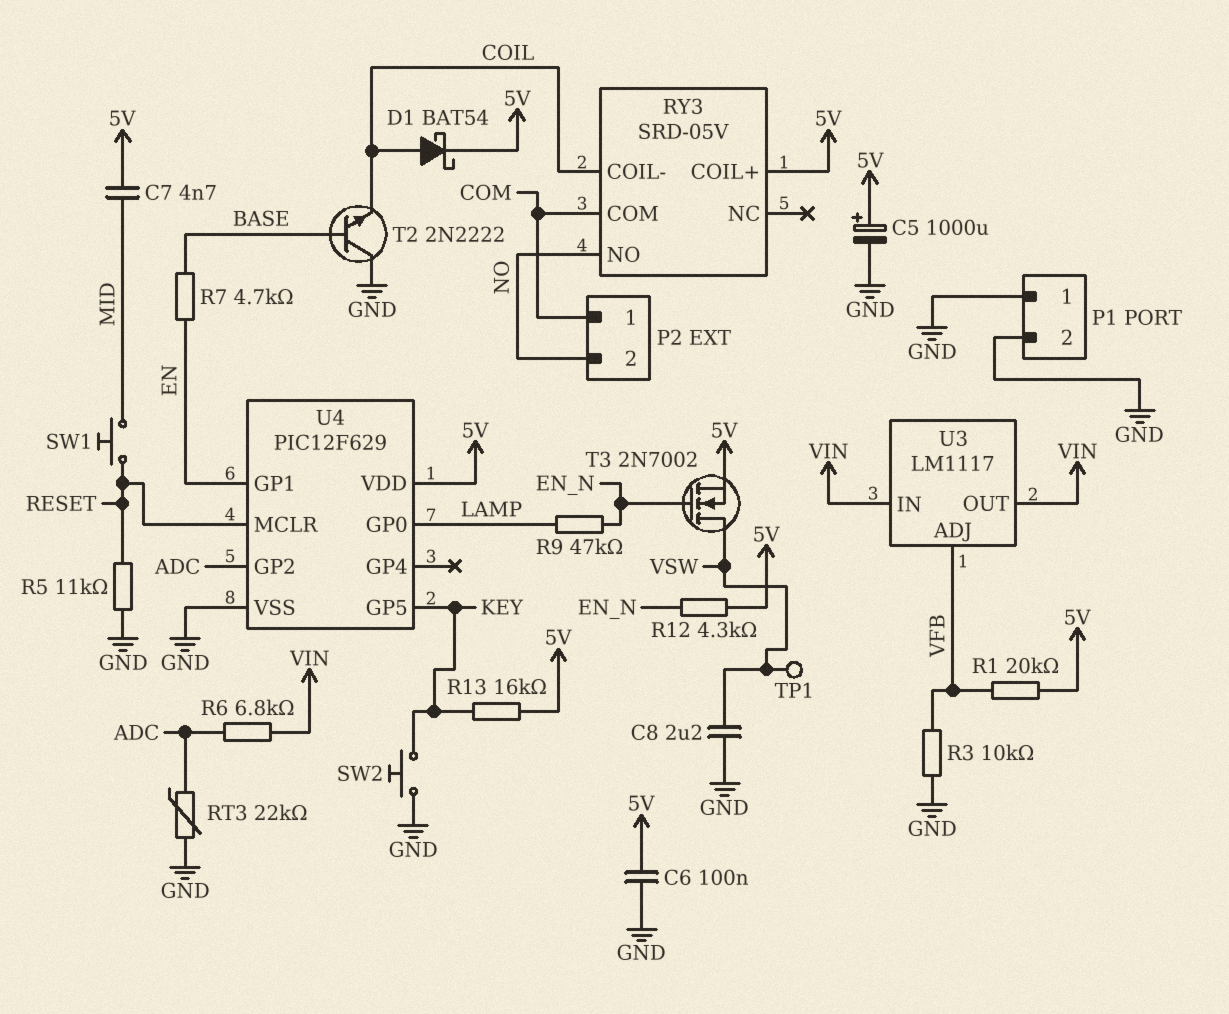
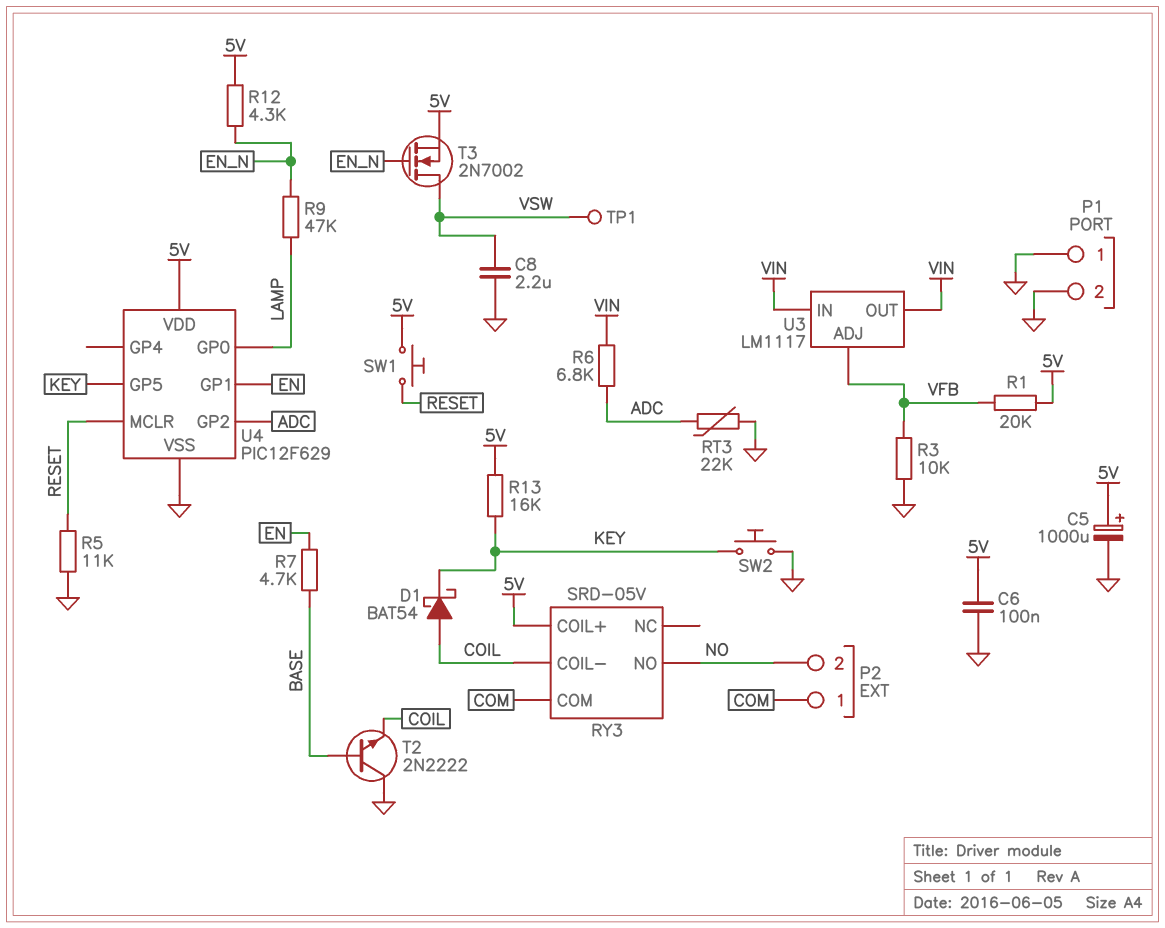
C7: 4.7nF (5V, MID) -> none
D1: schottky BAT54 (A COIL, K 5V) -> schottky BAT54 (A COIL, K KEY)
SW1: button (MID, RESET) -> button (5V, RESET)

